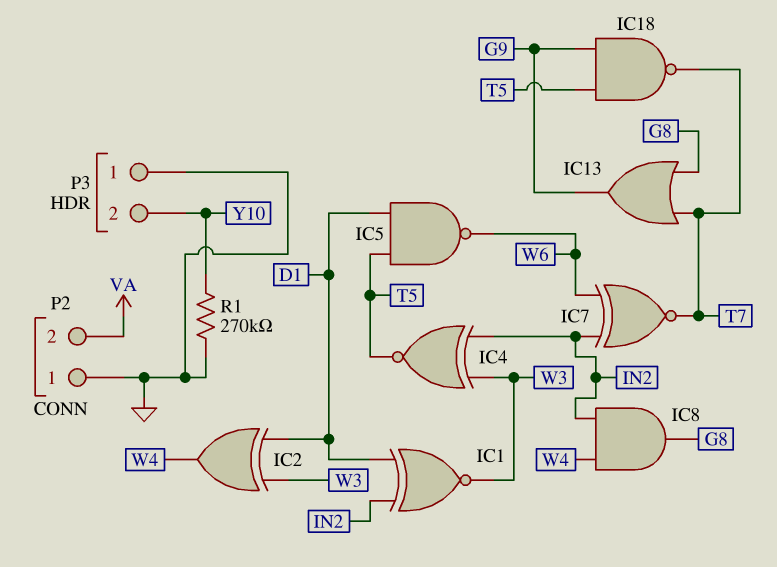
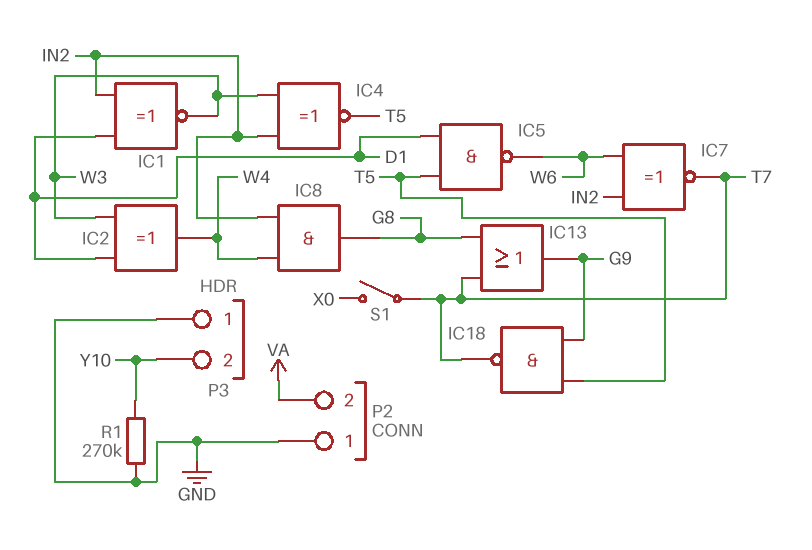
S1: none -> switch (T7, X0)

